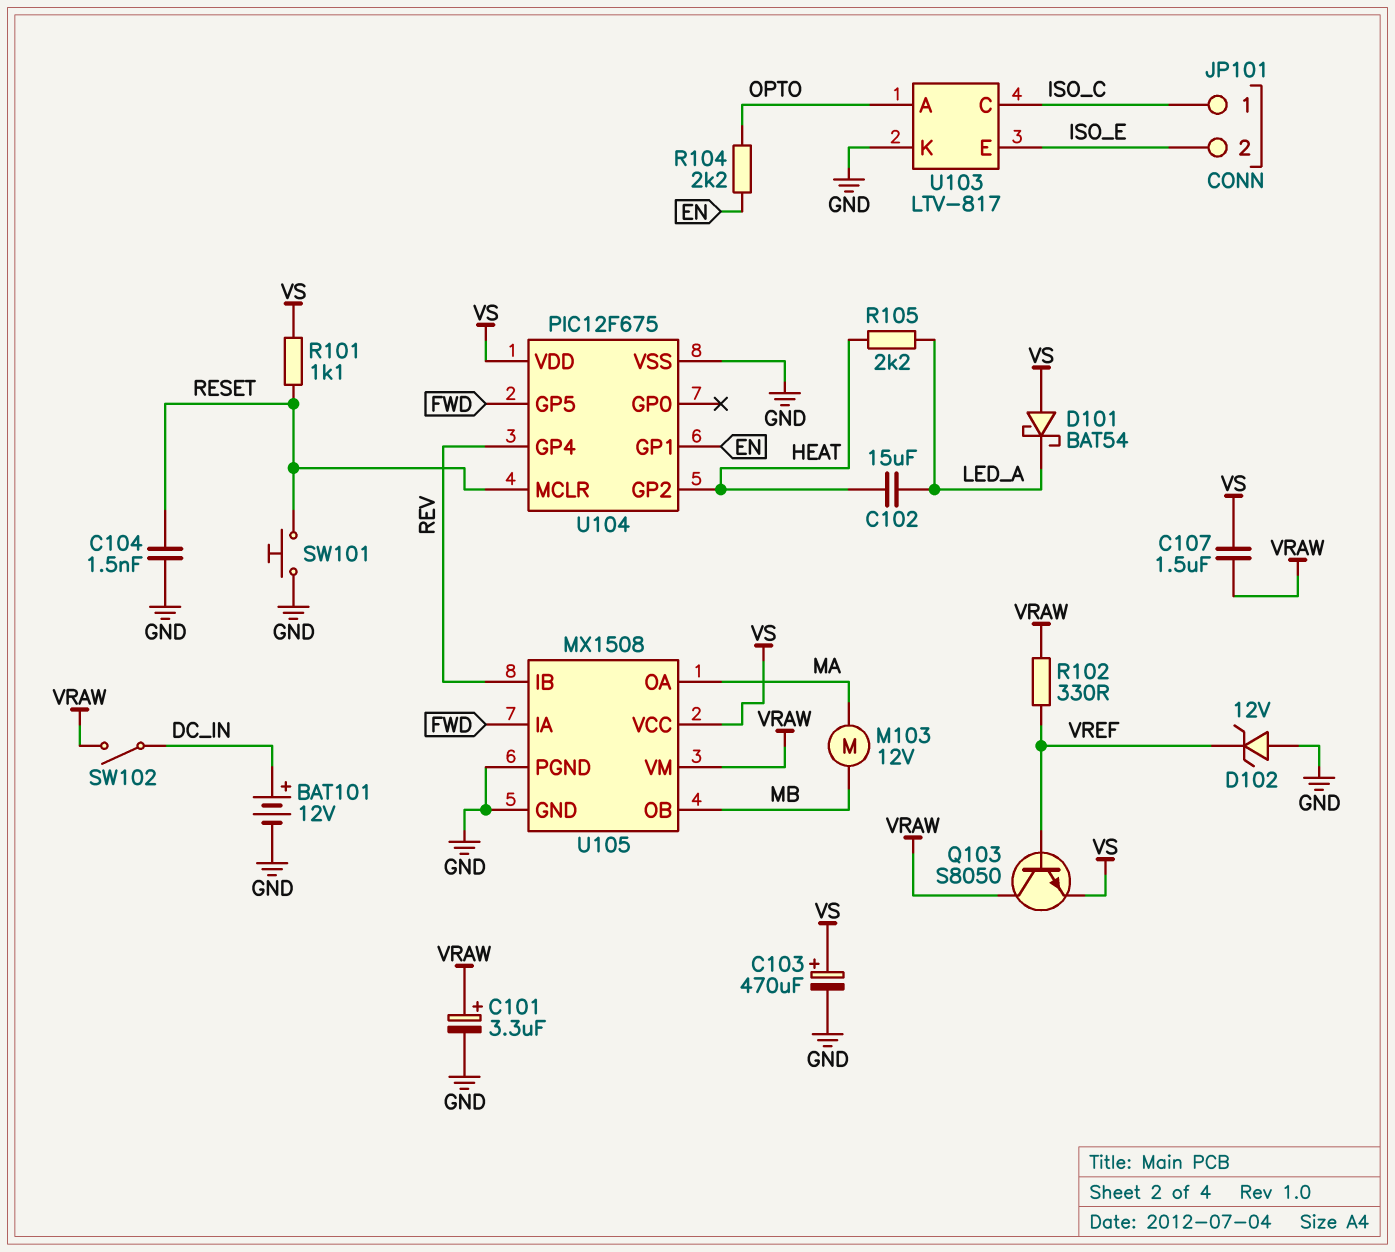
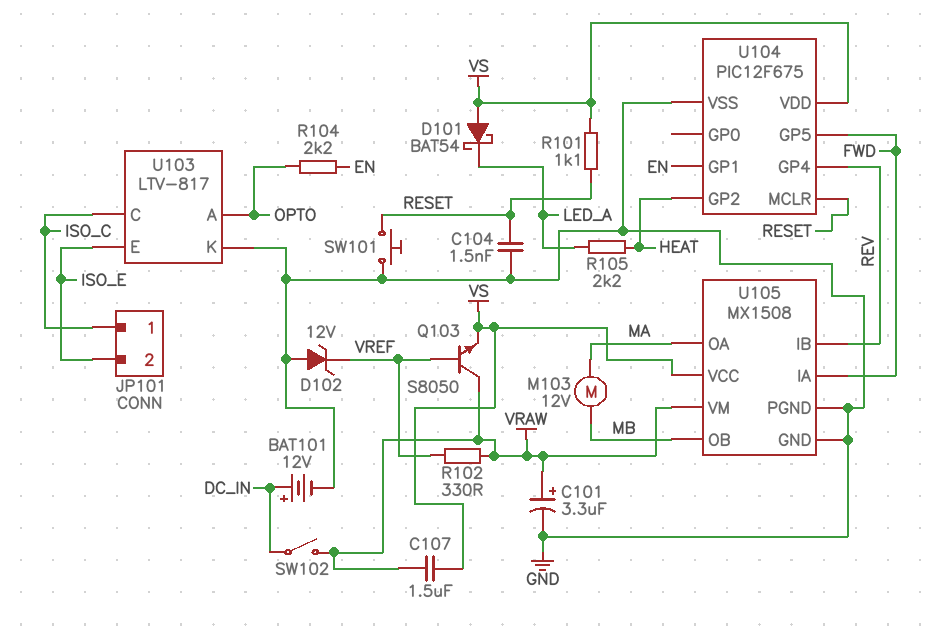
C102: 15uF (HEAT, LED_A) -> none
C103: 470uF (plus VS, minus GND) -> none

